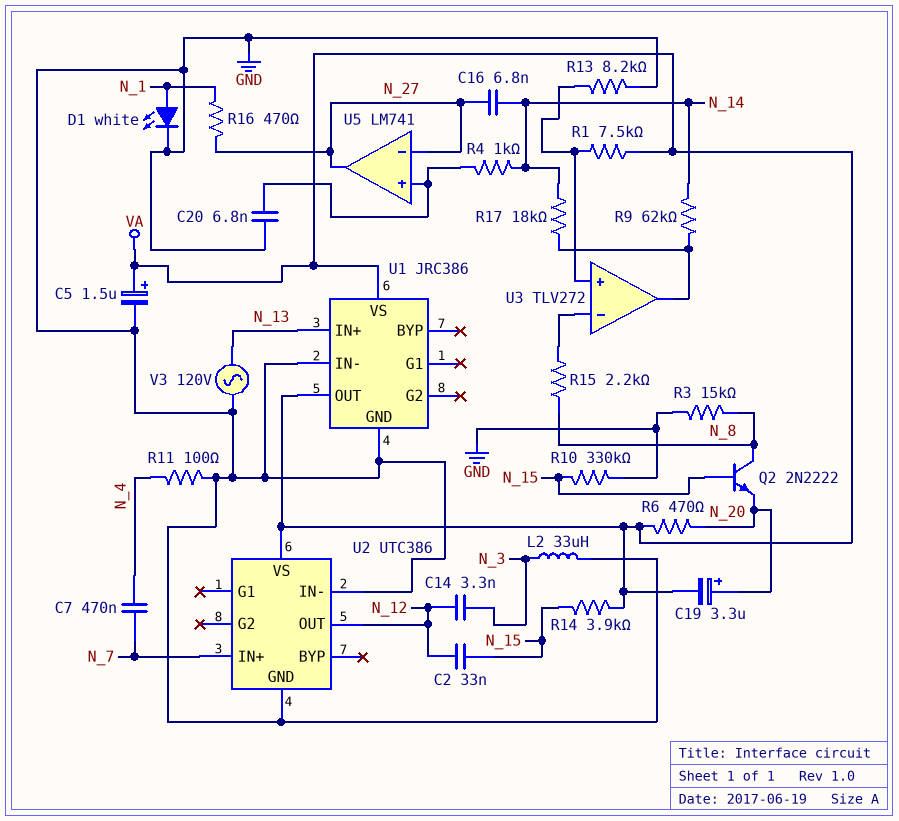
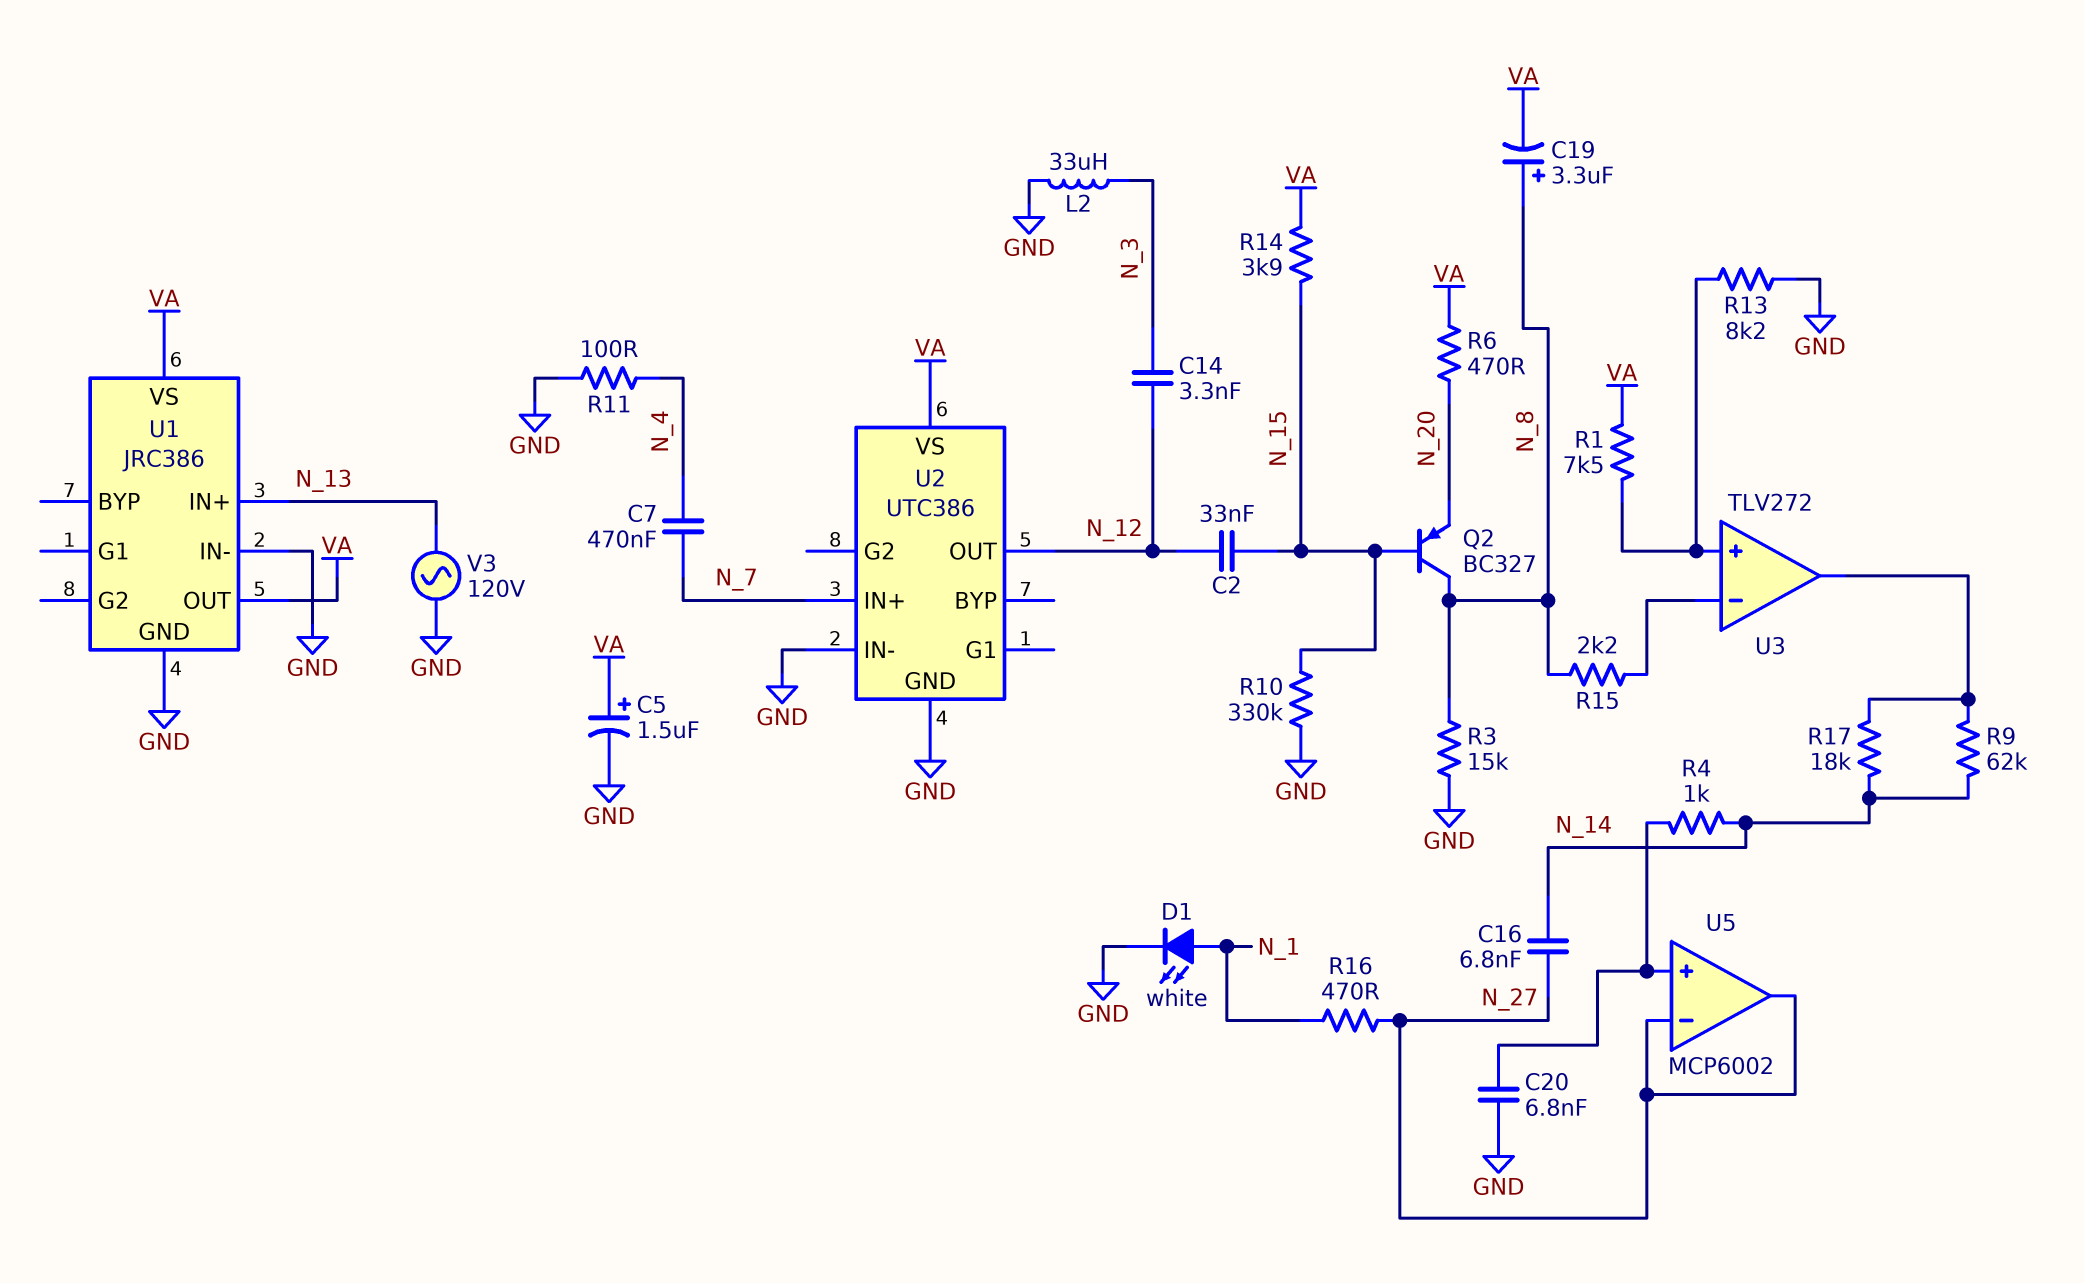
C19: 3.3uF (plus N_20, minus VA) -> 3.3uF (plus N_8, minus VA)
Q2: NPN 2N2222 (B N_15, C N_8, E N_20) -> PNP BC327 (B N_15, C N_8, E N_20)
U5: LM741 -> MCP6002

